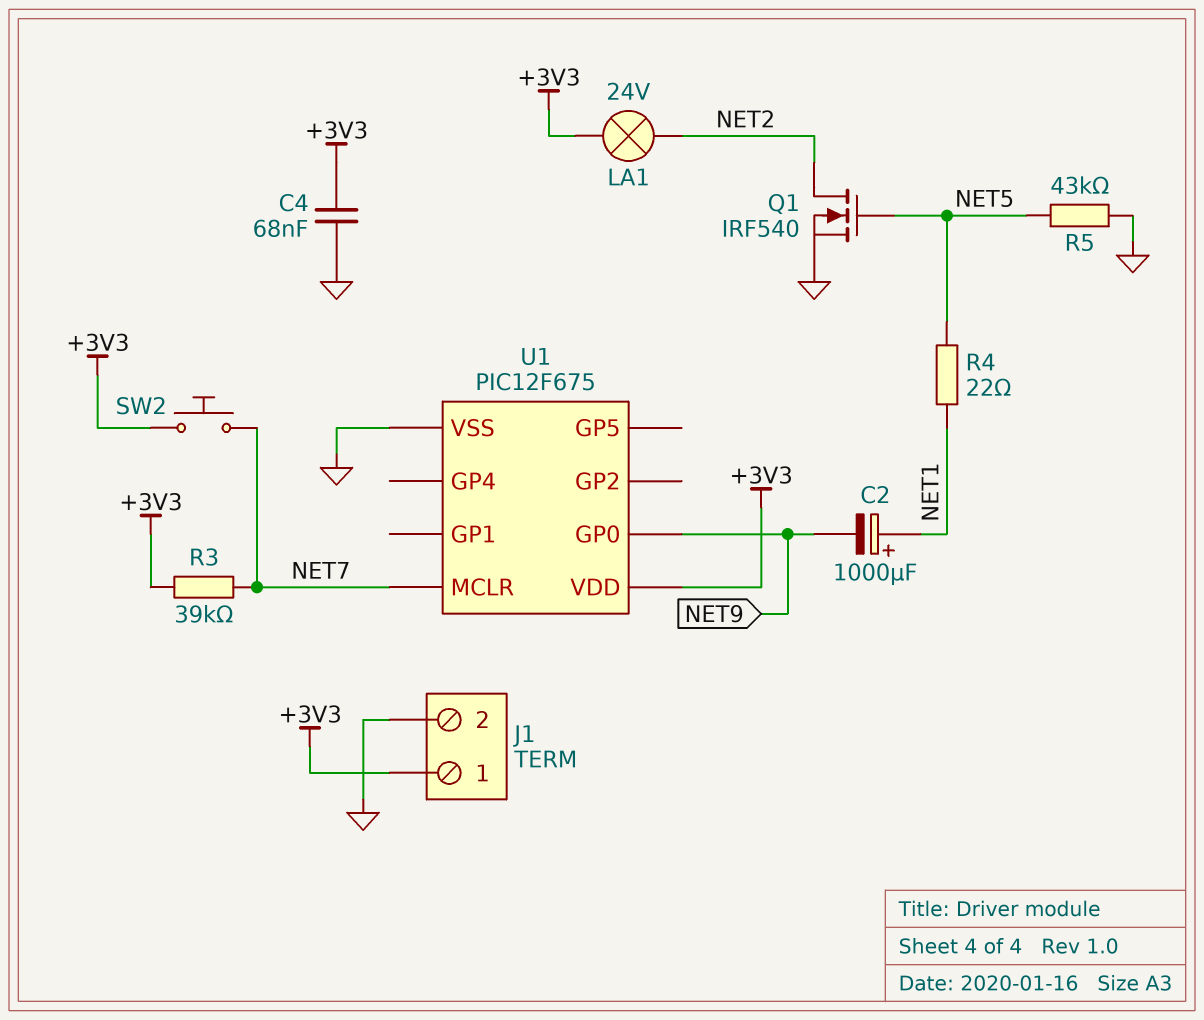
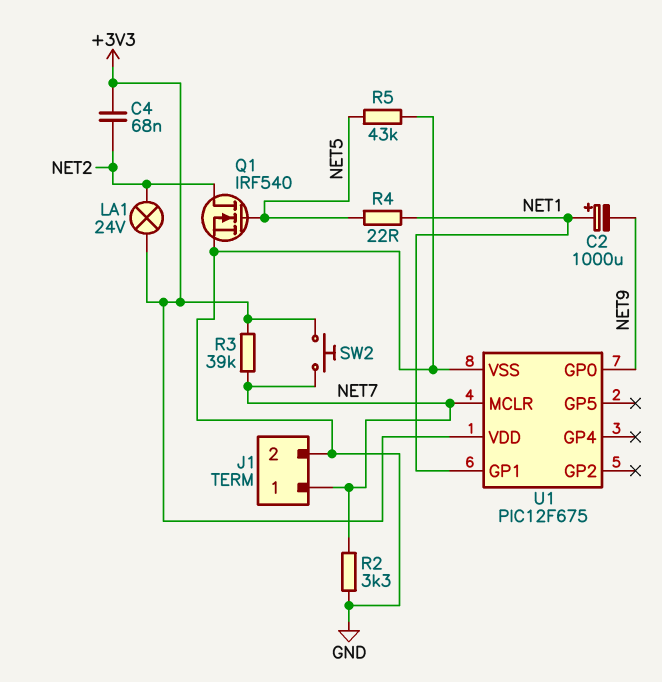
C4: 68nF (+3V3, GND) -> 68nF (+3V3, NET2)
J1 pin 1: +3V3 -> NET7
R2: none -> 3.3k (GND, NET7)
U1 pin GP1: none -> NET1

